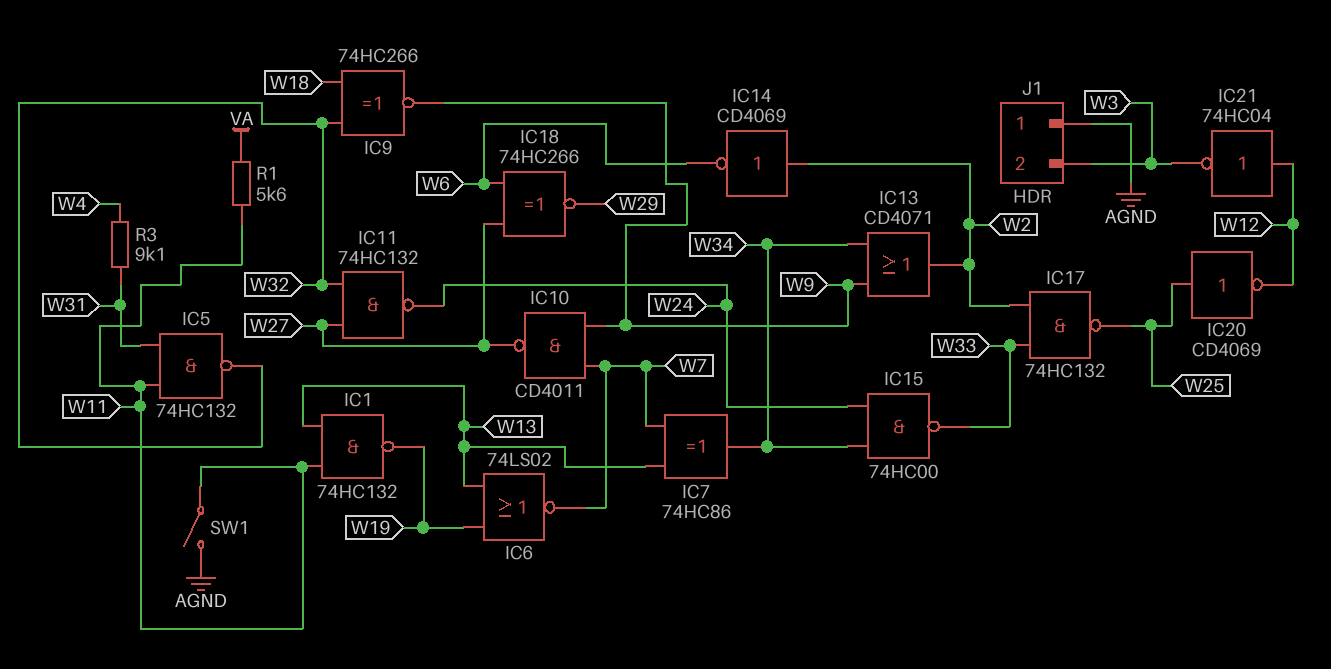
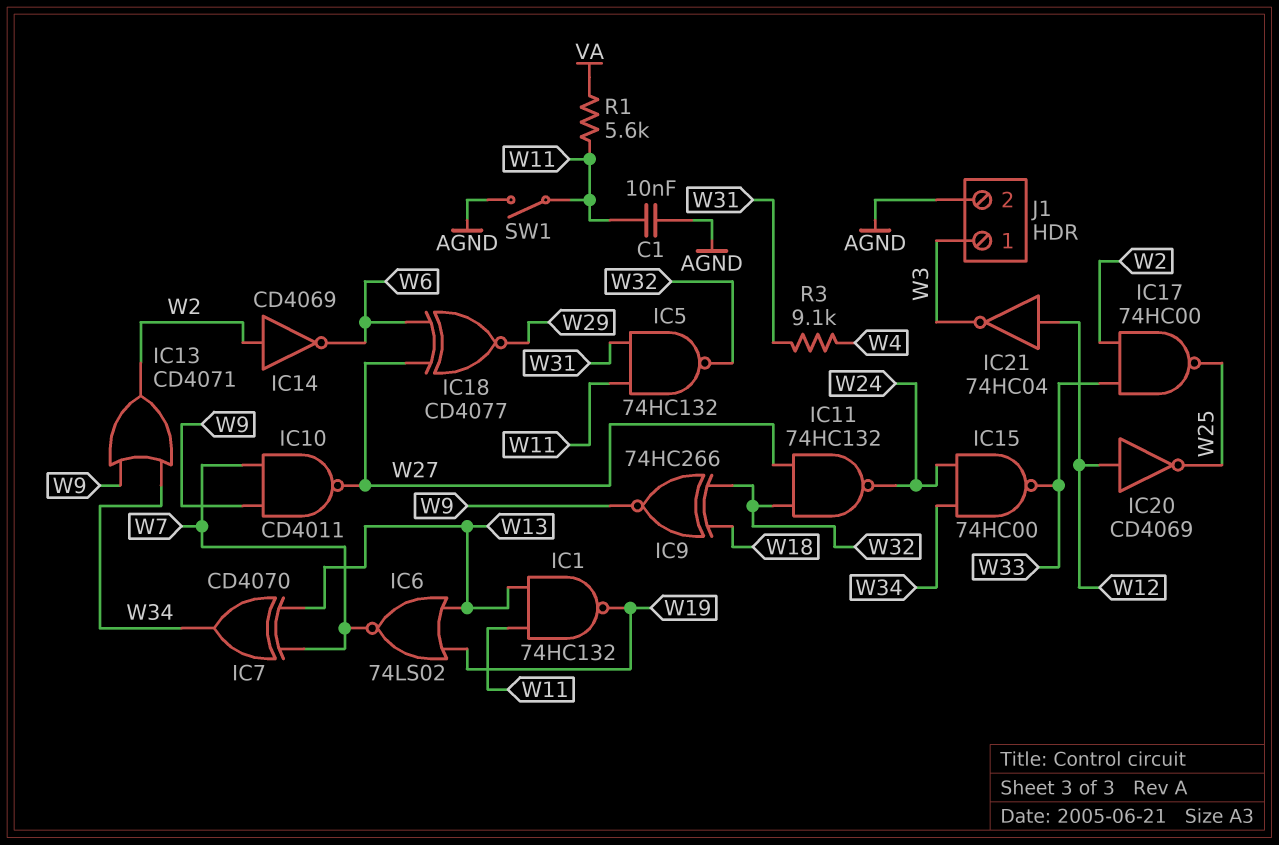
C1: none -> 10nF (AGND, W11)
IC7: XOR 74HC86 (in W7, in W13, out W34) -> XOR CD4070 (in W7, in W13, out W34)
IC17: NAND 74HC132 (in W2, in W33, out W25) -> NAND 74HC00 (in W2, in W33, out W25)
IC18: XNOR 74HC266 (in W6, in W27, out W29) -> XNOR CD4077 (in W6, in W27, out W29)
IC20: NOT CD4069 (in W25, out W12) -> NOT CD4069 (in W12, out W25)
J1 pin 1: AGND -> W3
J1 pin 2: W3 -> AGND

